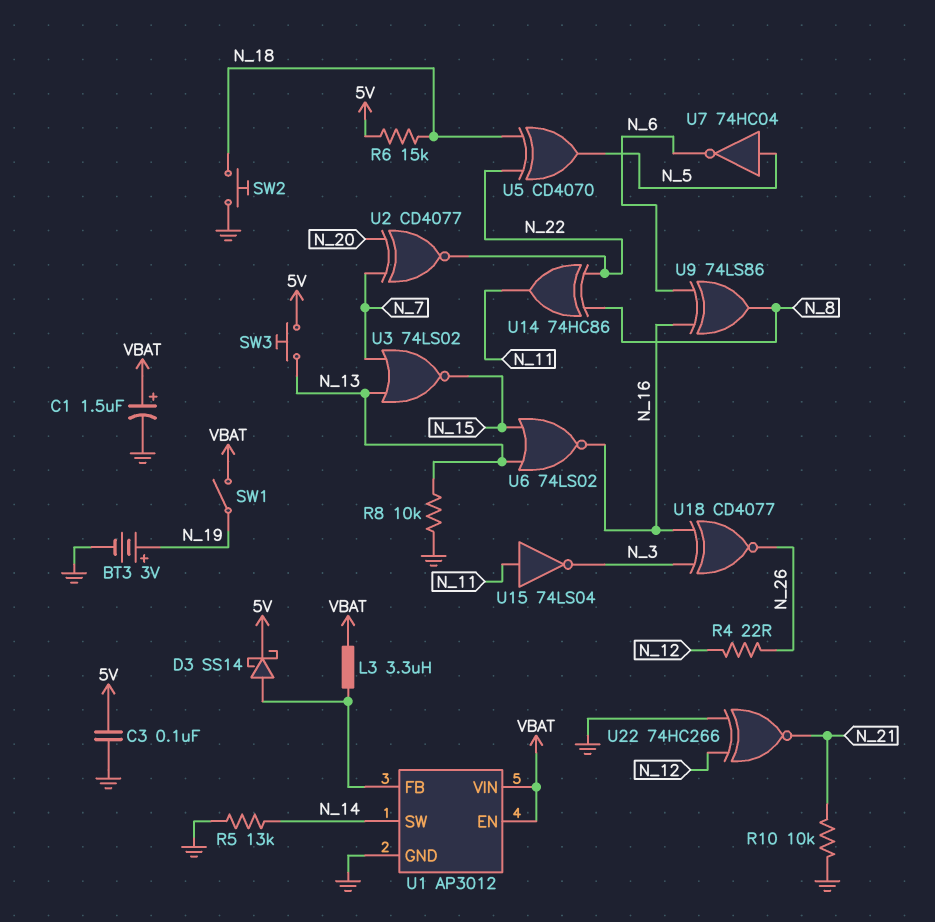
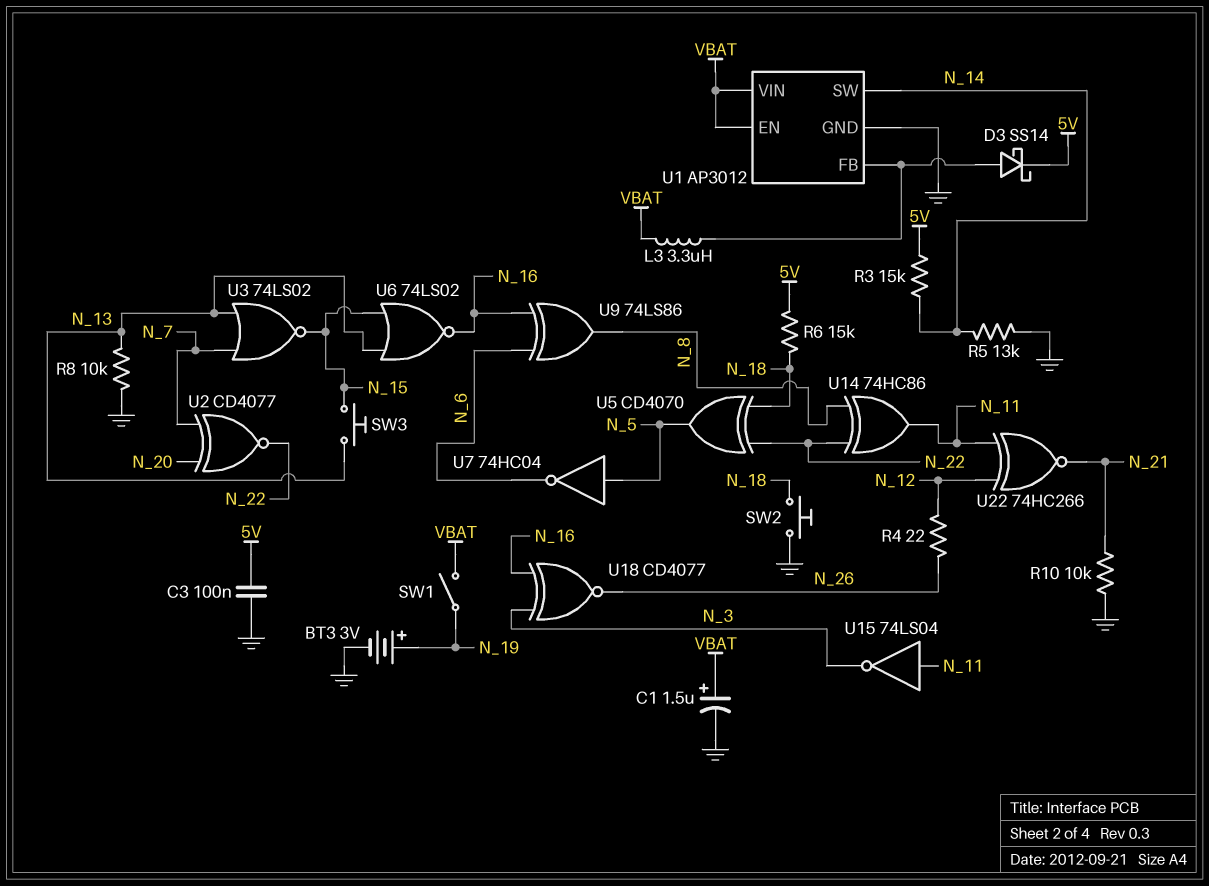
R3: none -> 15k (5V, N_14)
SW3: button (5V, N_13) -> button (N_13, N_15)
U22: XNOR 74HC266 (in GND, in N_12, out N_21) -> XNOR 74HC266 (in N_11, in N_12, out N_21)

